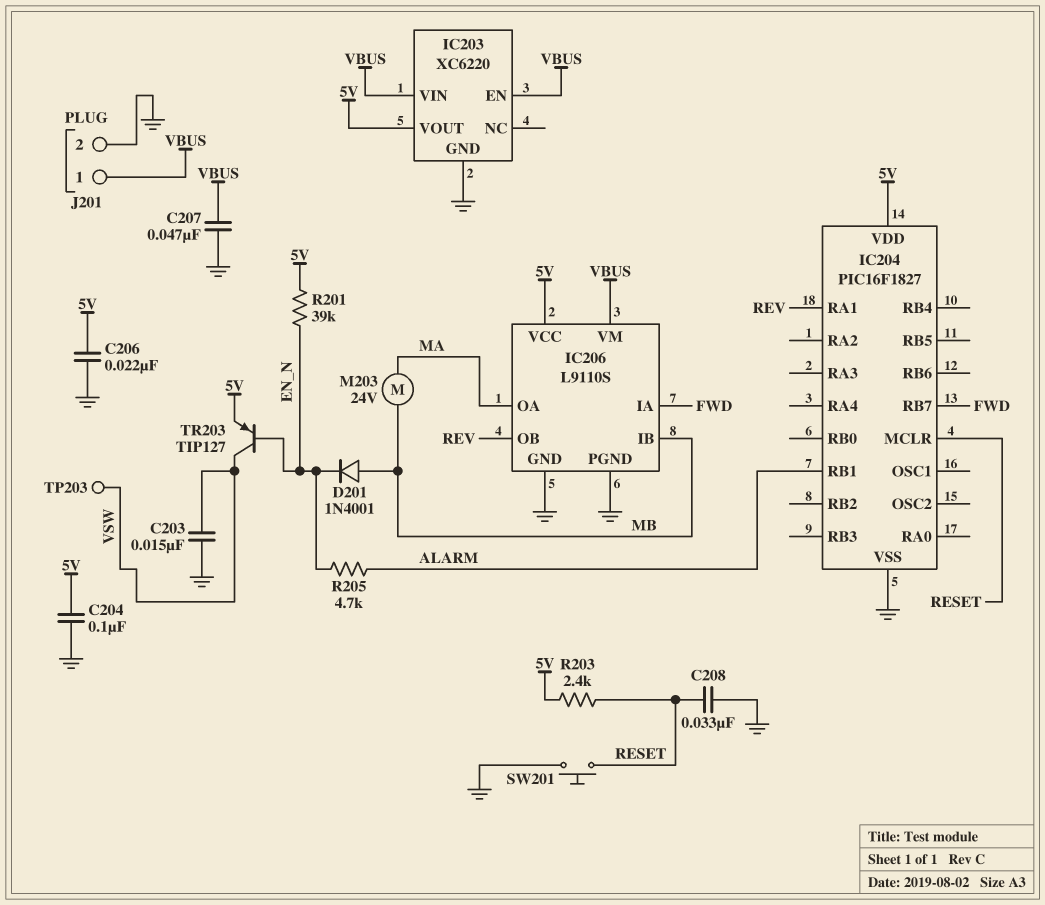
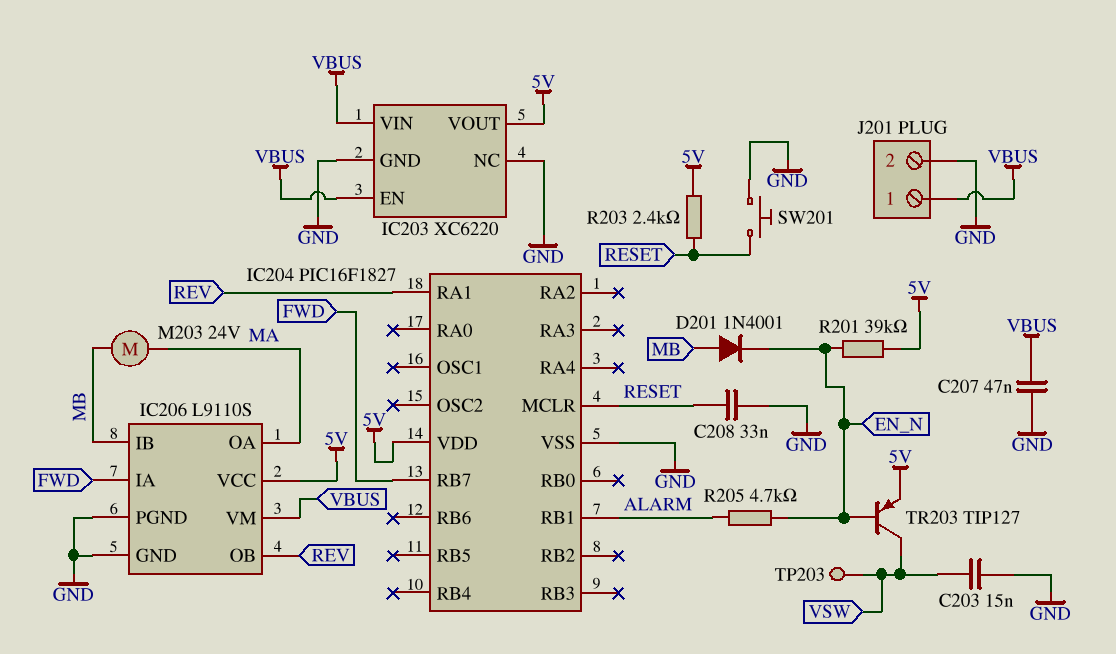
C204: 100nF (5V, GND) -> none
C206: 22nF (5V, GND) -> none
IC203 pin NC: none -> GND

